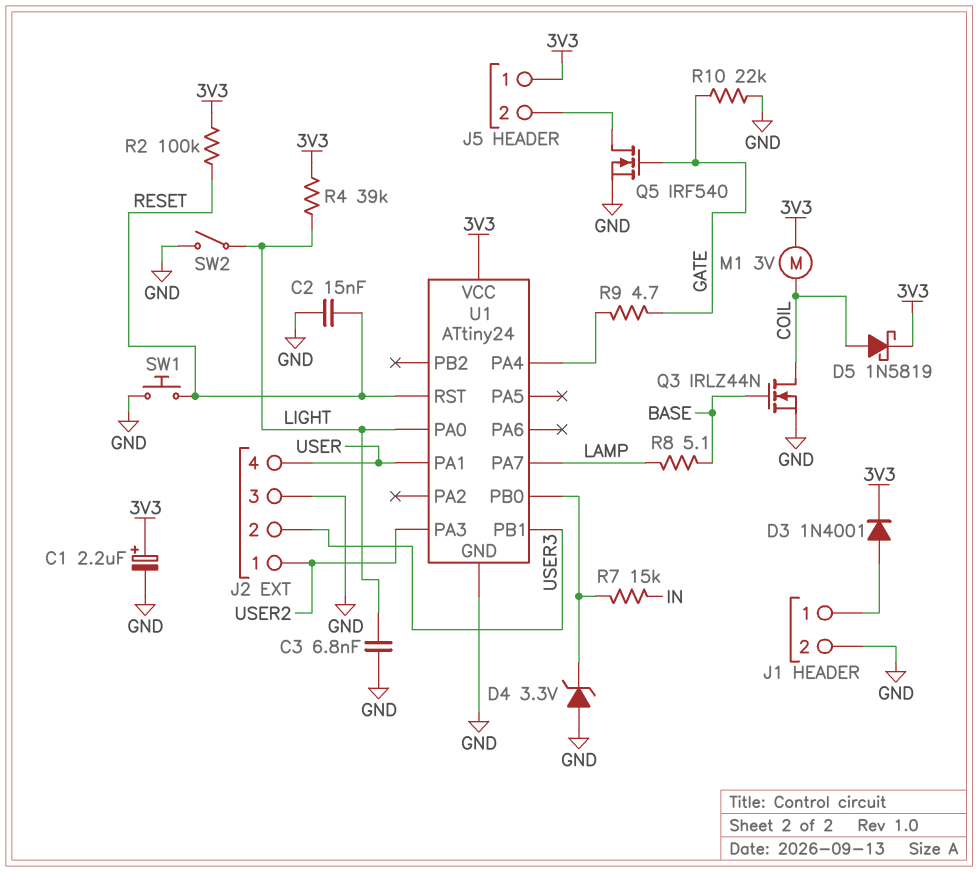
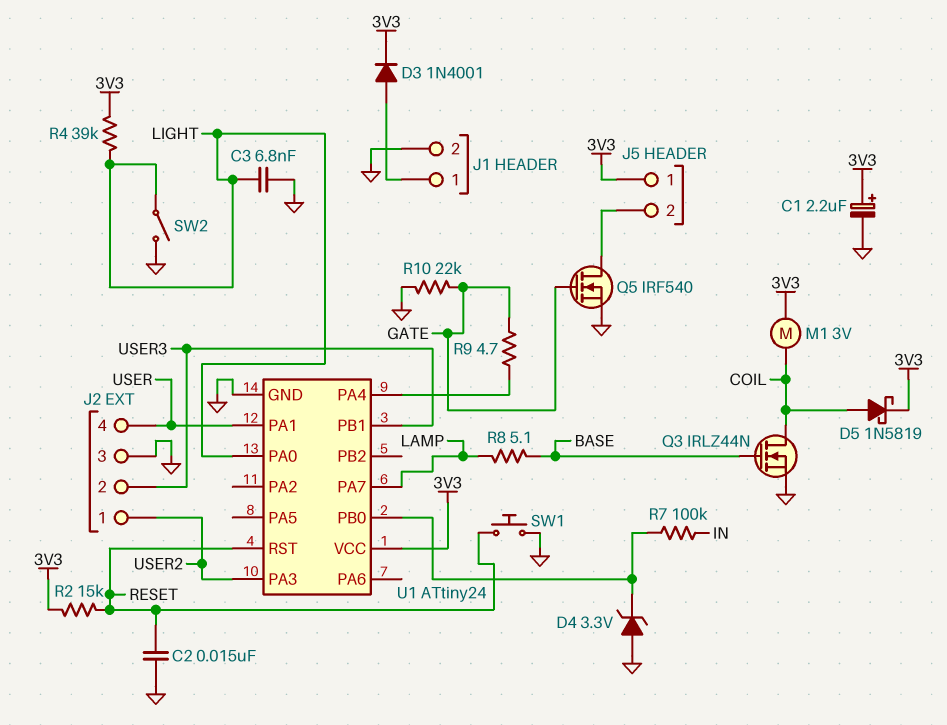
R2: 100k (3V3, RESET) -> 15k (3V3, RESET)
R7: 15k (IN, U1/PB0) -> 100k (IN, U1/PB0)

